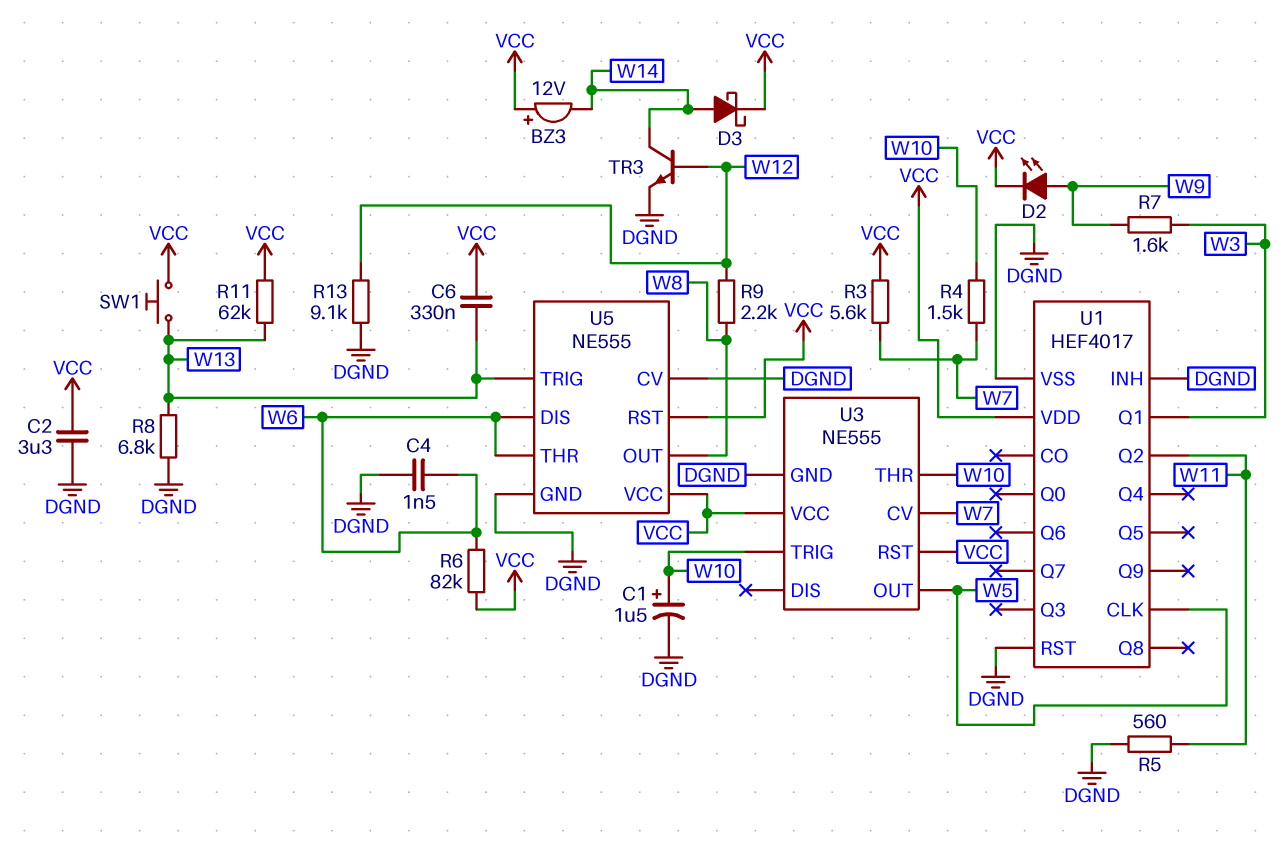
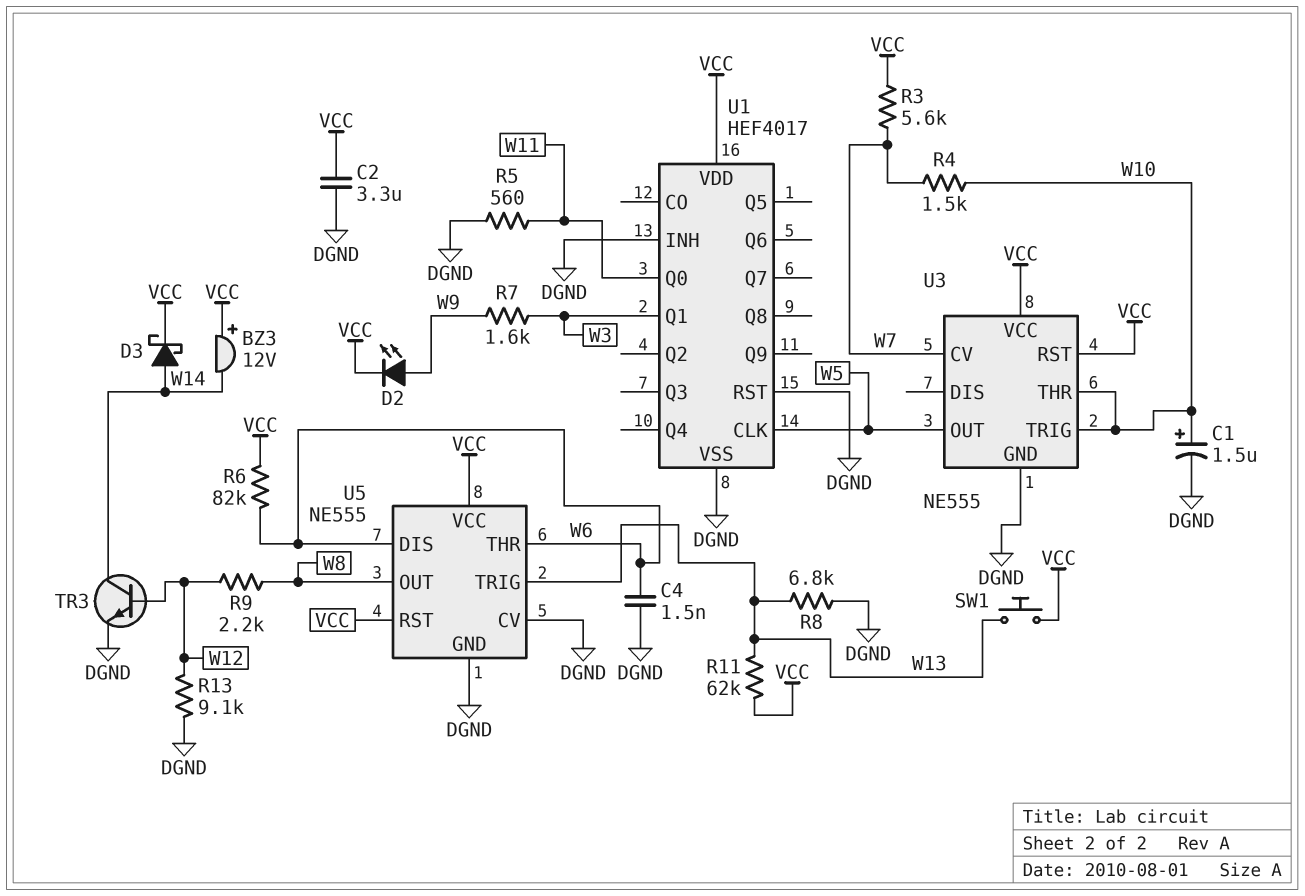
C6: 330nF (VCC, W13) -> none
U1 pin Q0: none -> W11
U1 pin Q2: W11 -> none

